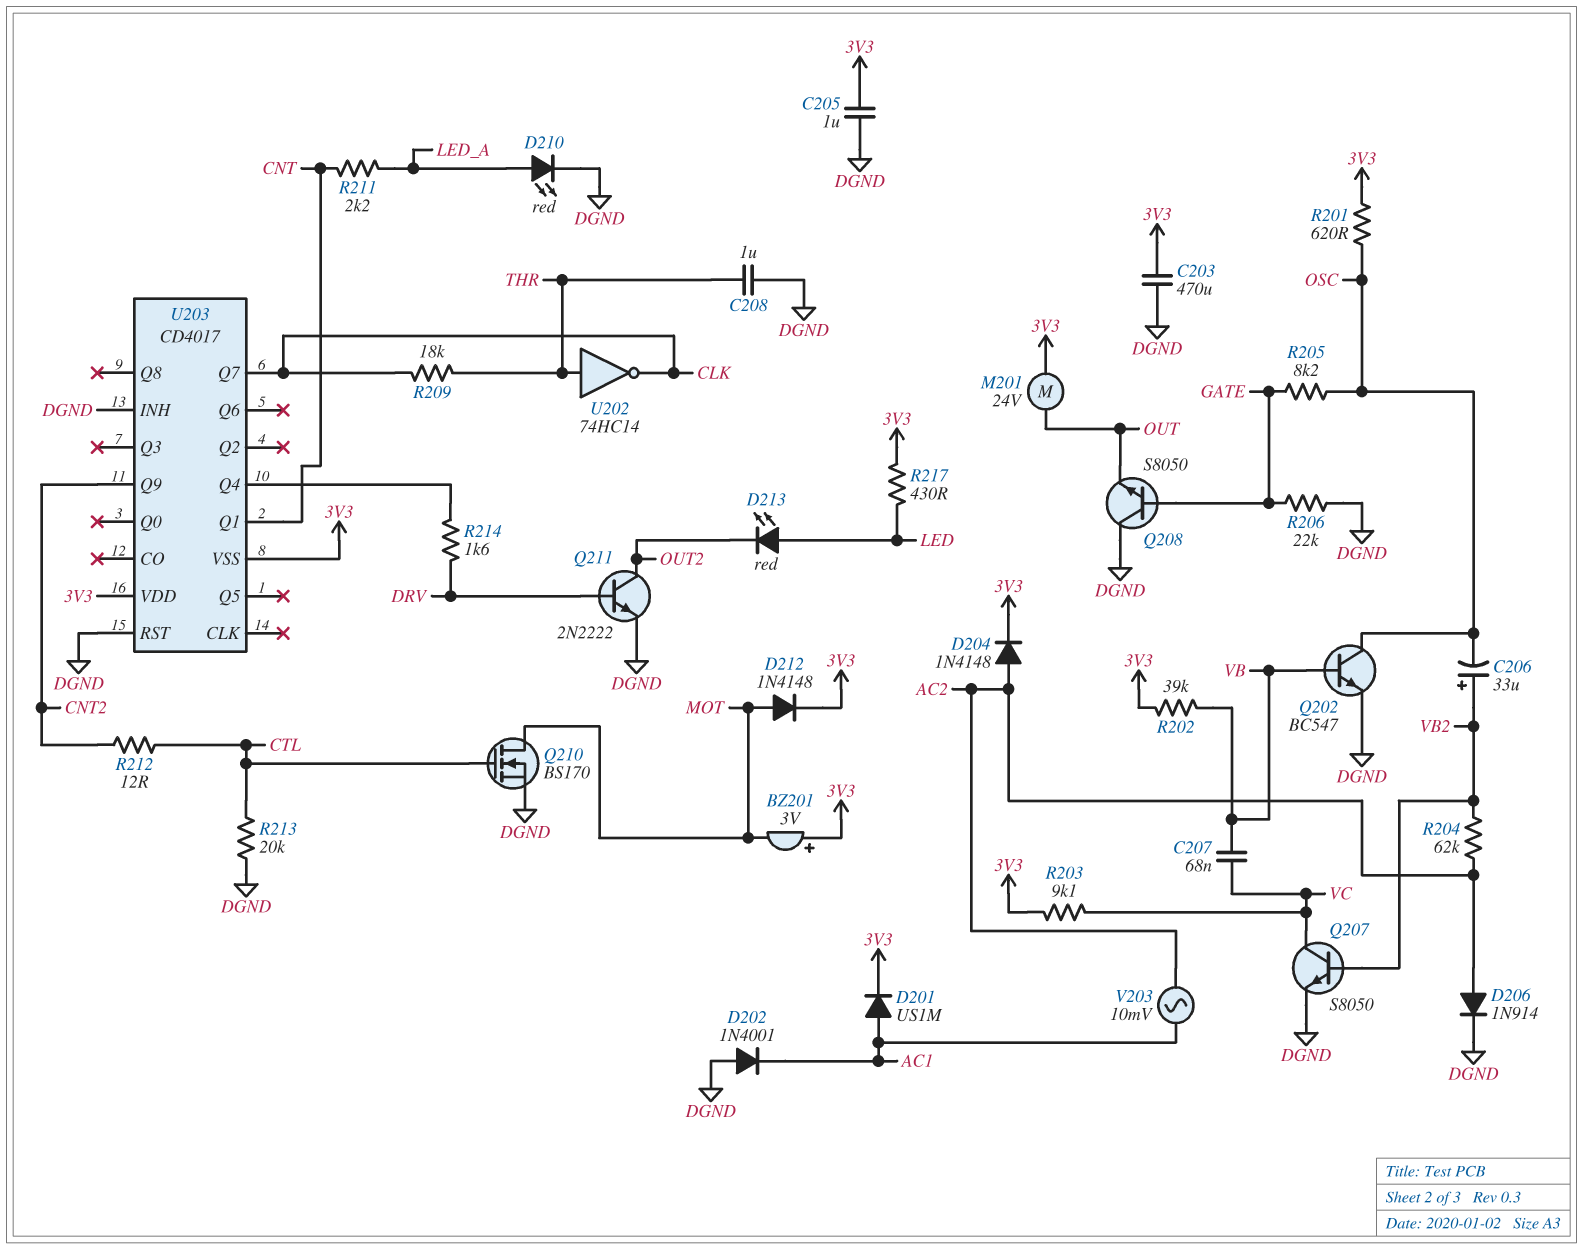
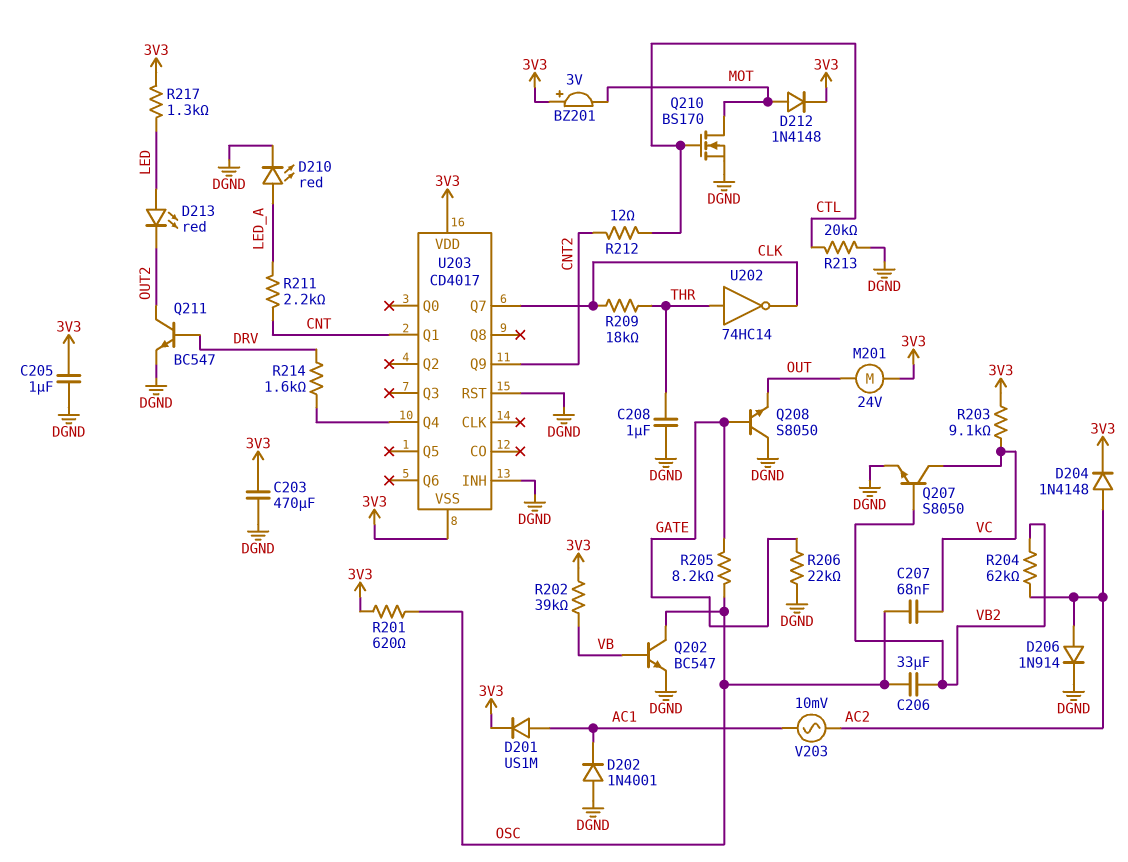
C206: 33uF (plus VB2, minus OSC) -> 33uF (OSC, VB2)
C207: 68nF (VB, VC) -> 68nF (OSC, VC)
Q211: NPN 2N2222 (B DRV, C OUT2, E DGND) -> NPN BC547 (B DRV, C OUT2, E DGND)
R217: 430 (3V3, LED) -> 1.3k (3V3, LED)

